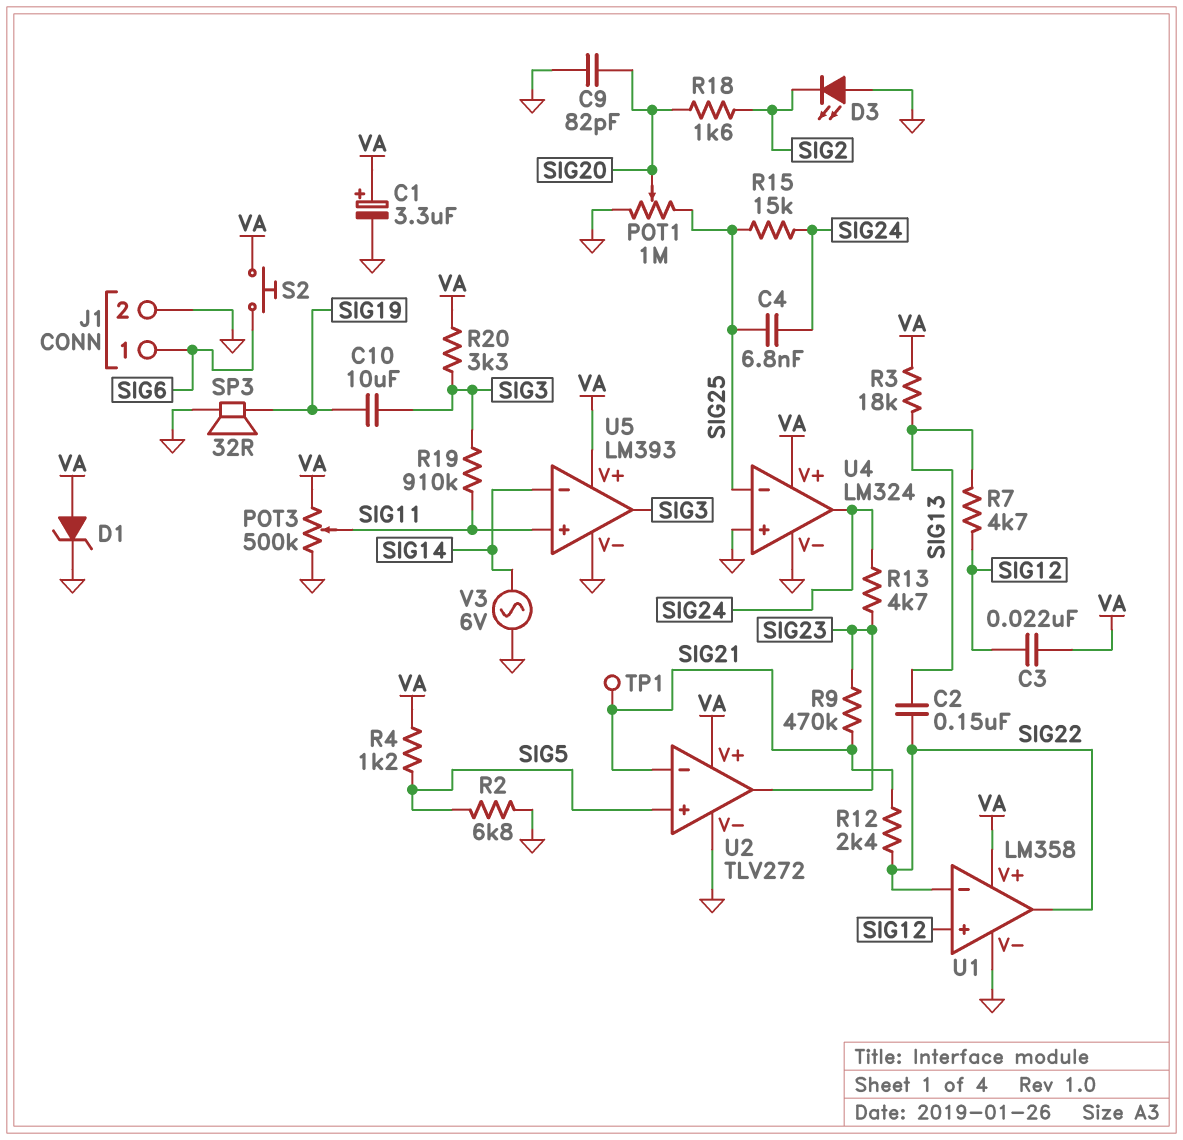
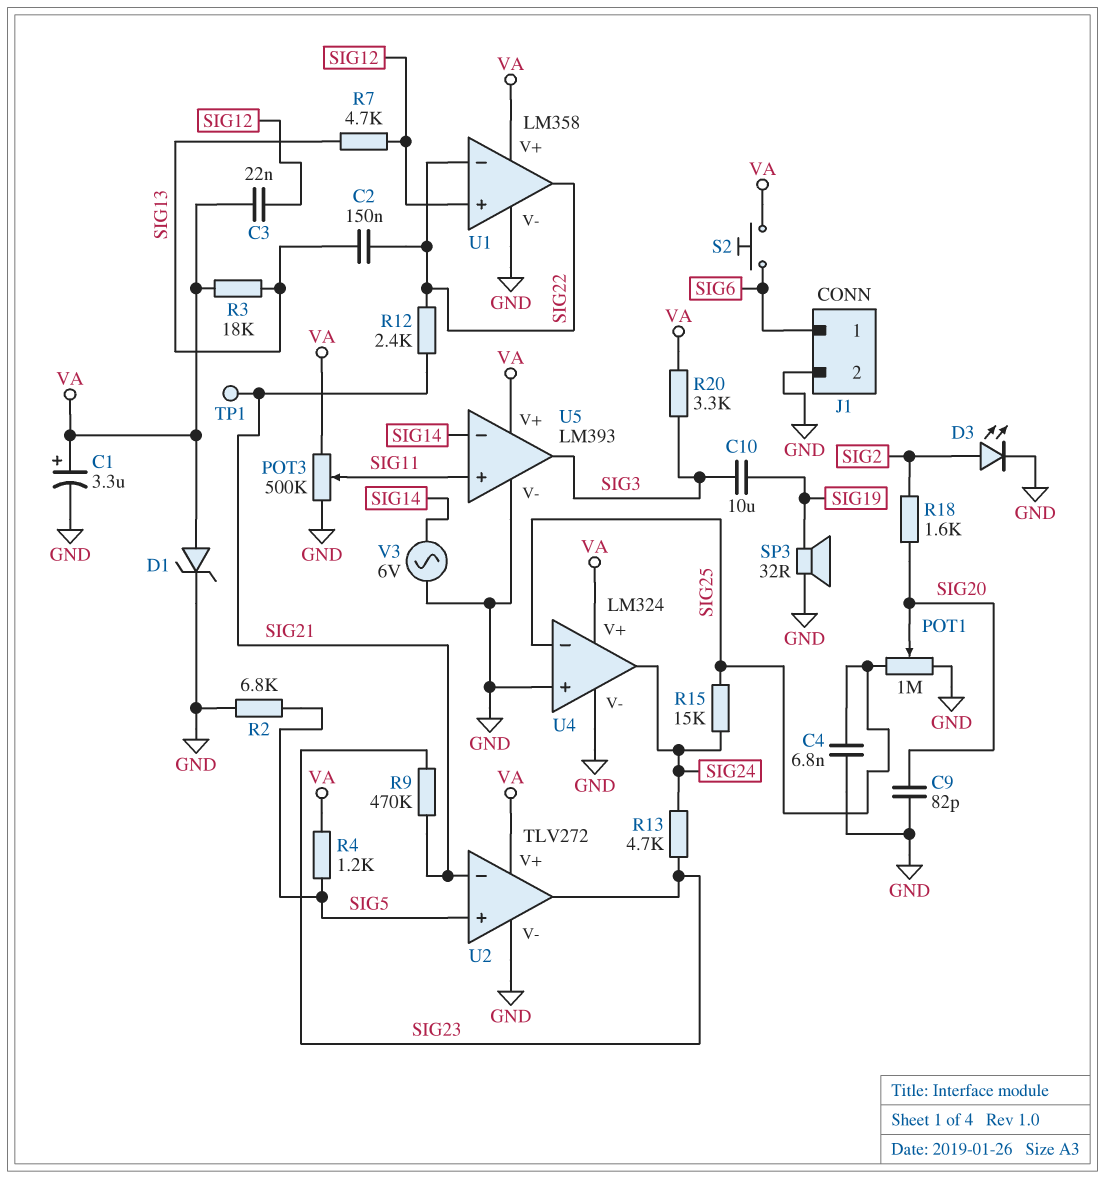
C4: 6.8nF (SIG24, SIG25) -> 6.8nF (GND, SIG25)
D3: LED (A GND, K SIG2) -> LED (A SIG2, K GND)
R19: 910k (SIG3, SIG11) -> none

